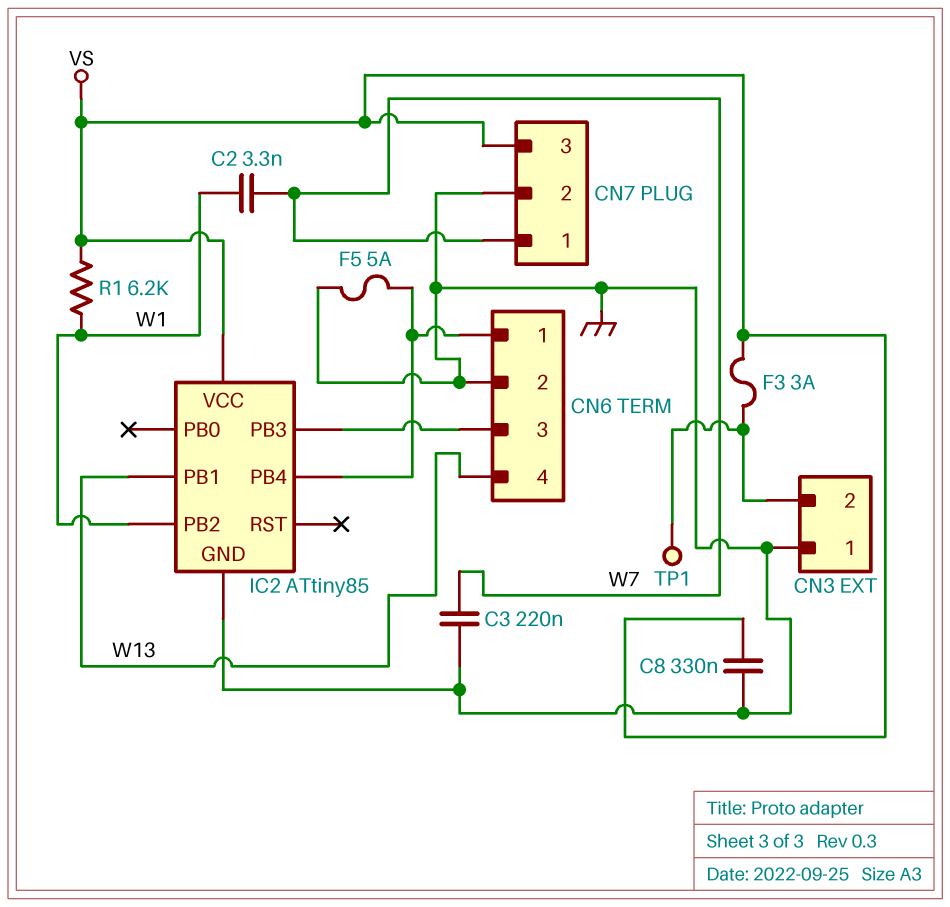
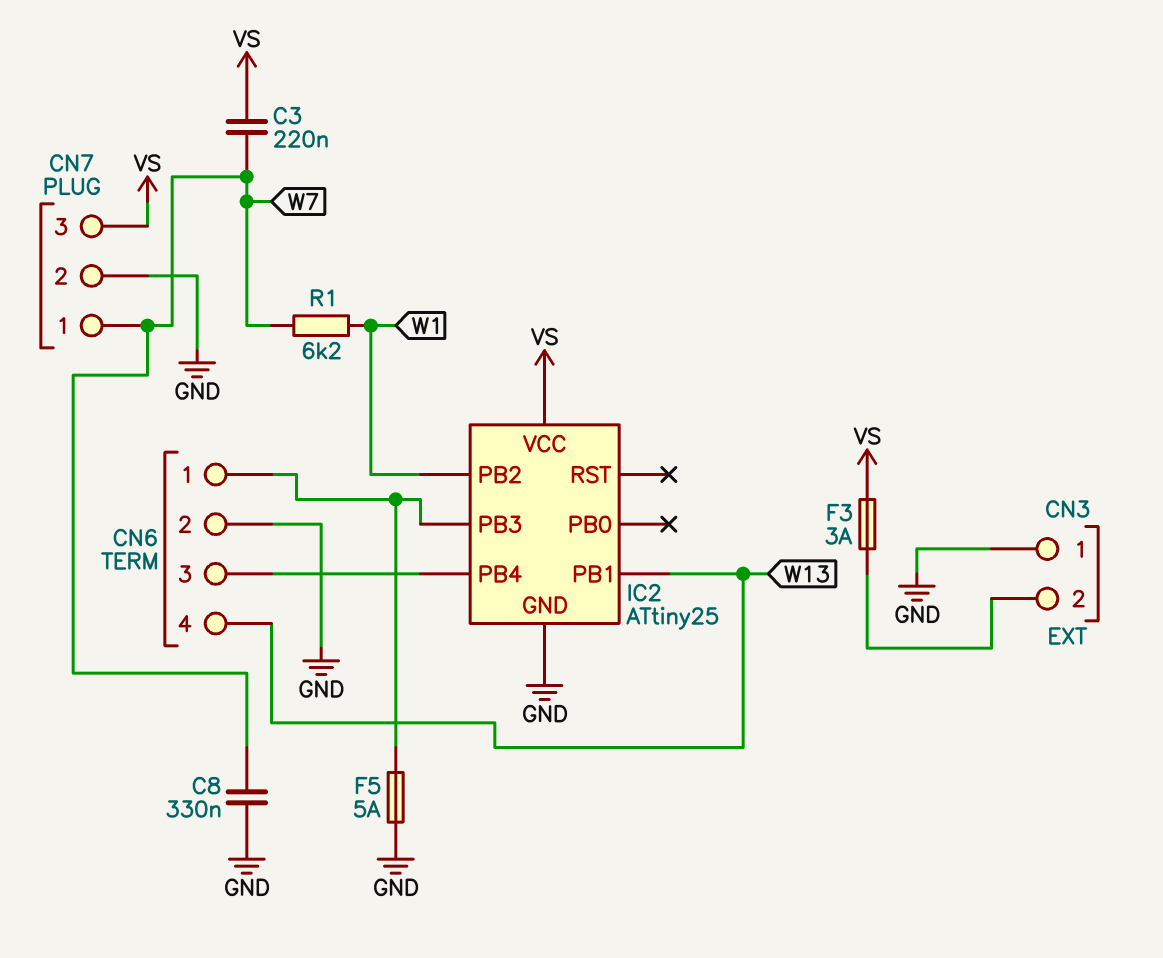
C2: 3.3nF (W1, W7) -> none
C3: 220nF (GND, W7) -> 220nF (VS, W7)
C8: 330nF (GND, VS) -> 330nF (GND, W7)
IC2: ATtiny85 -> ATtiny25
IC2 pin PB3: CN6/3 -> CN6/1
IC2 pin PB4: CN6/1 -> CN6/3
R1: 6.2k (VS, W1) -> 6.2k (W1, W7)
TP1: test point (CN3/2) -> none

